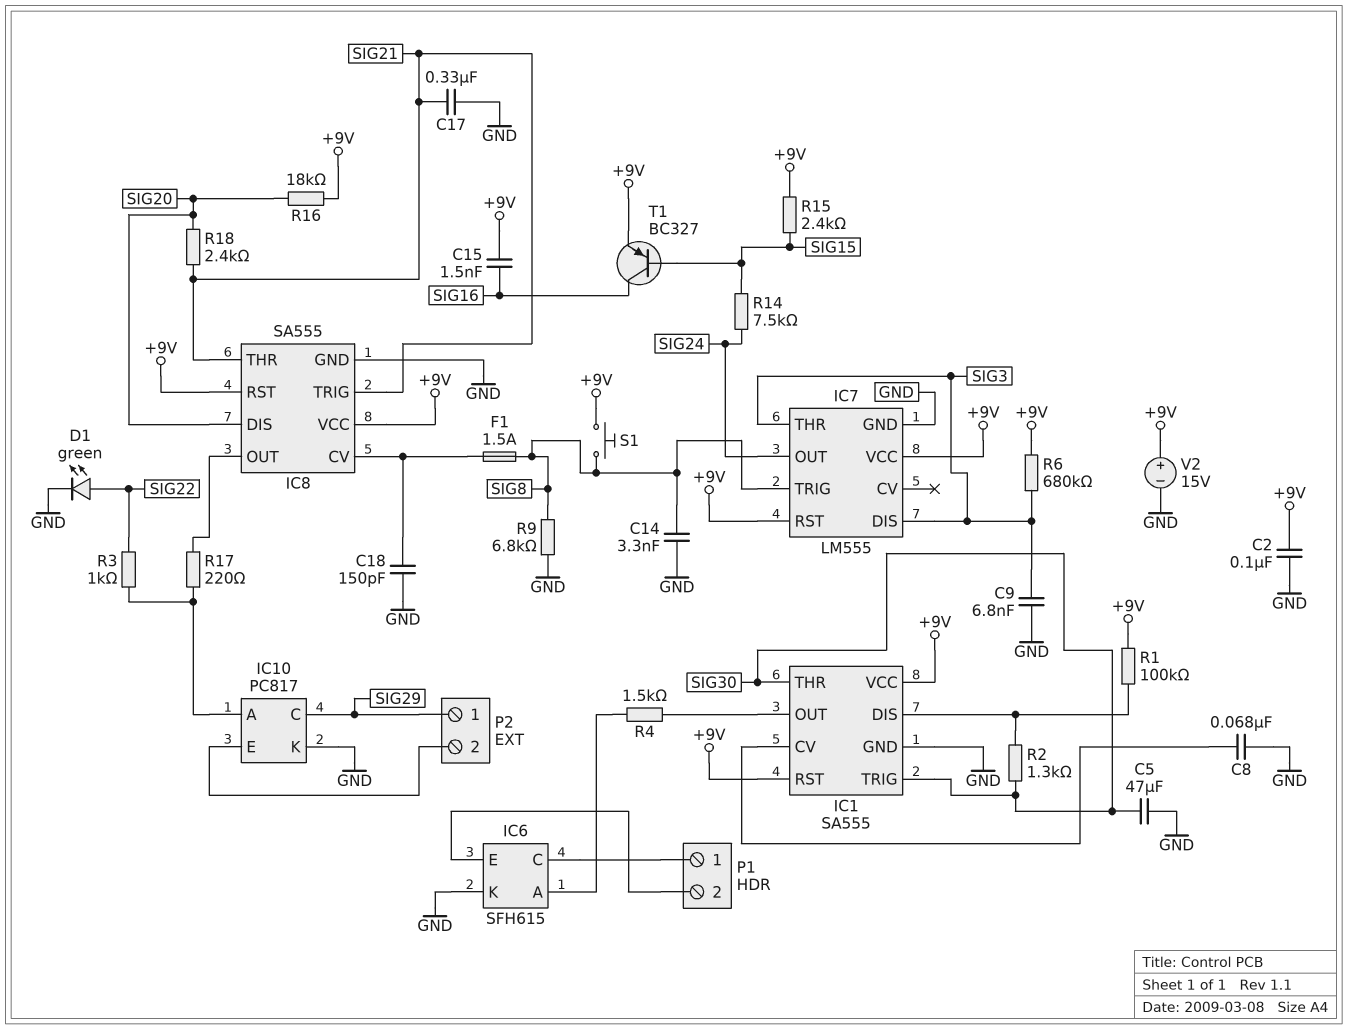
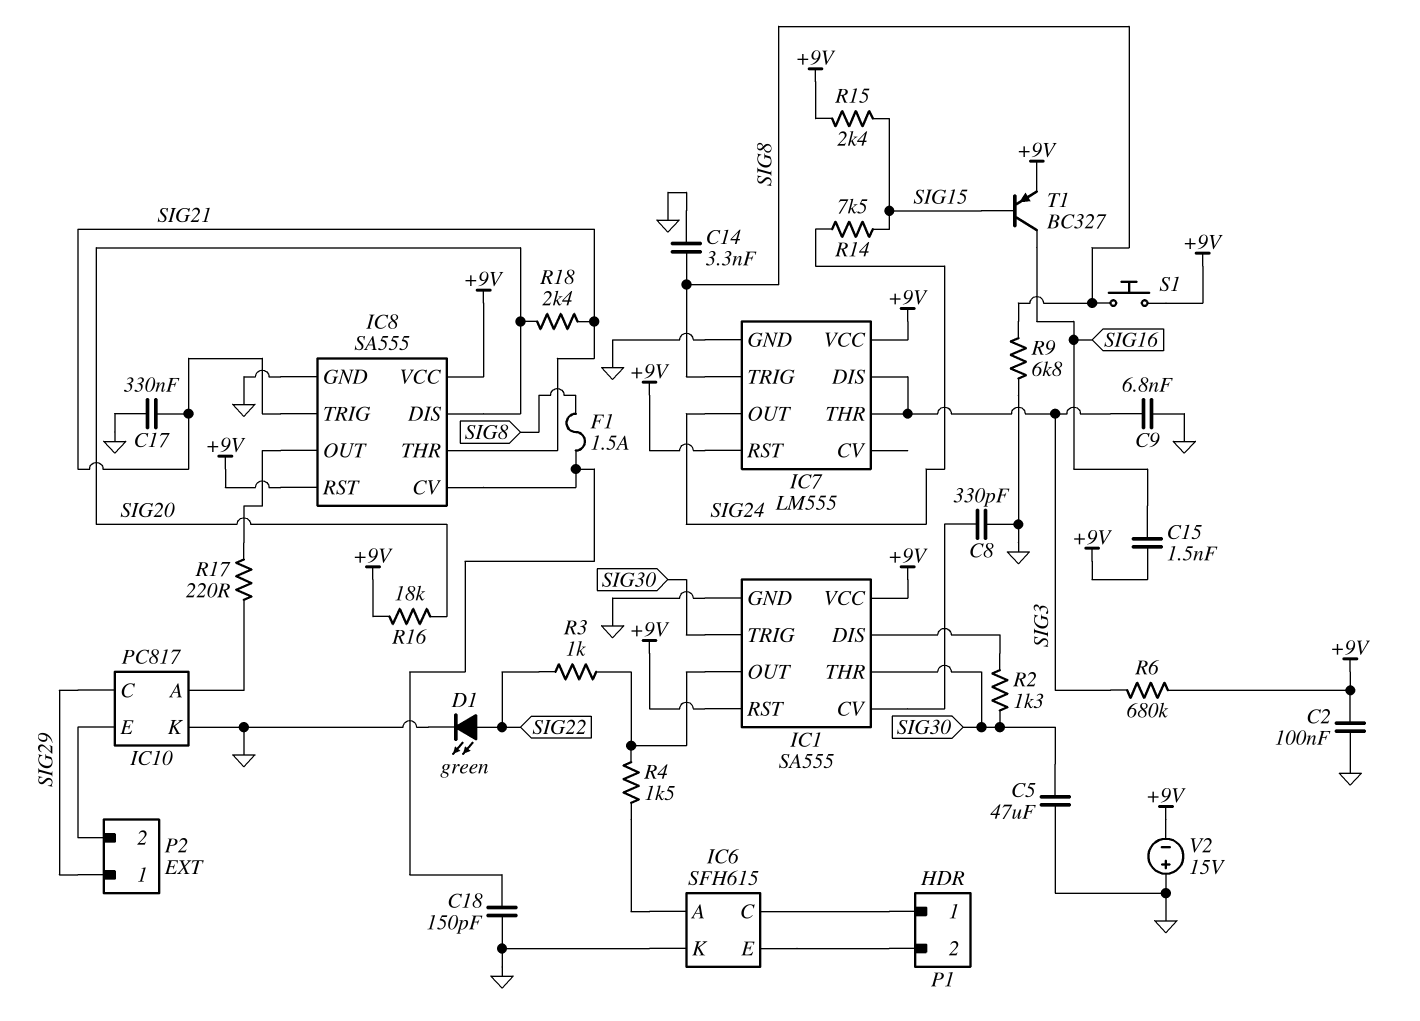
C8: 68nF (GND, IC1/CV) -> 330pF (GND, IC1/CV)
R1: 100k (+9V, IC1/DIS) -> none
R3: 1k (IC10/A, SIG22) -> 1k (IC1/OUT, SIG22)
V2: 15V (plus +9V, minus GND) -> 15V (plus GND, minus +9V)

